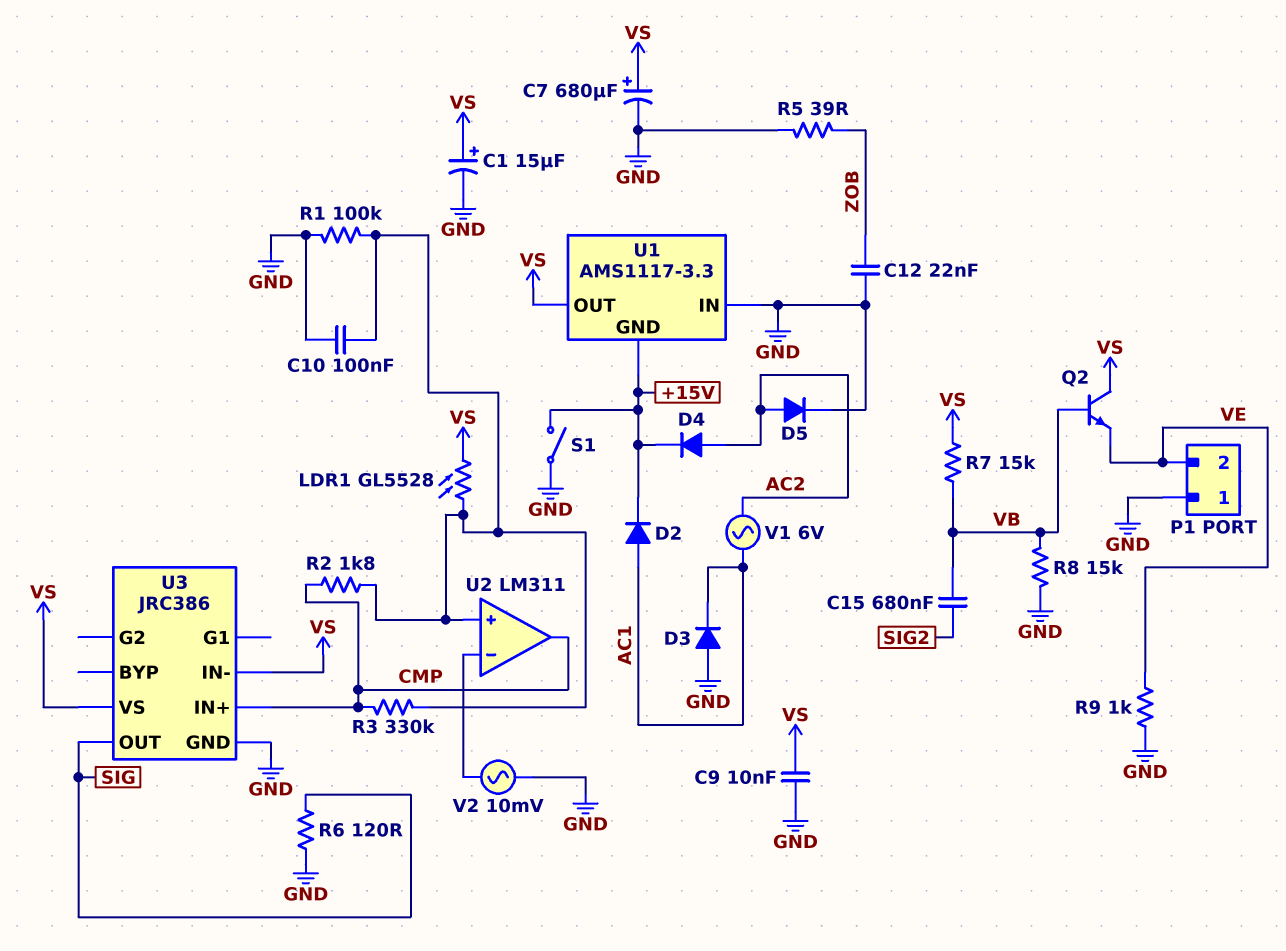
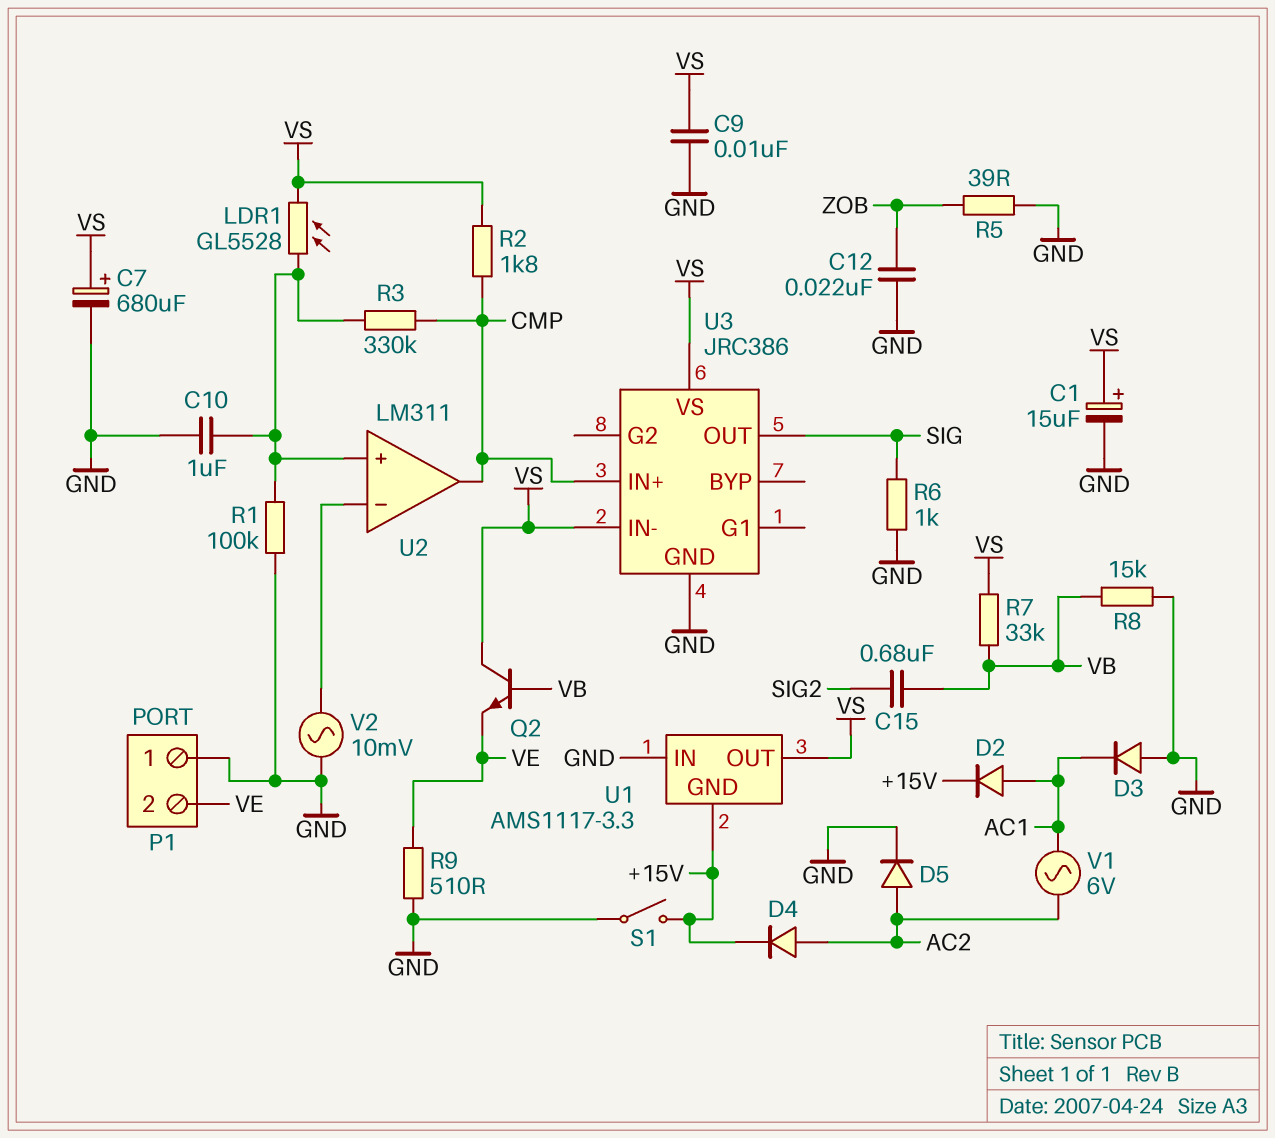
C10: 100nF (GND, U2/in+) -> 1uF (GND, U2/in+)
R2: 1.8k (CMP, U2/in+) -> 1.8k (CMP, VS)
R6: 120 (GND, SIG) -> 1k (GND, SIG)
R7: 15k (VB, VS) -> 33k (VB, VS)
R9: 1k (GND, VE) -> 510 (GND, VE)

